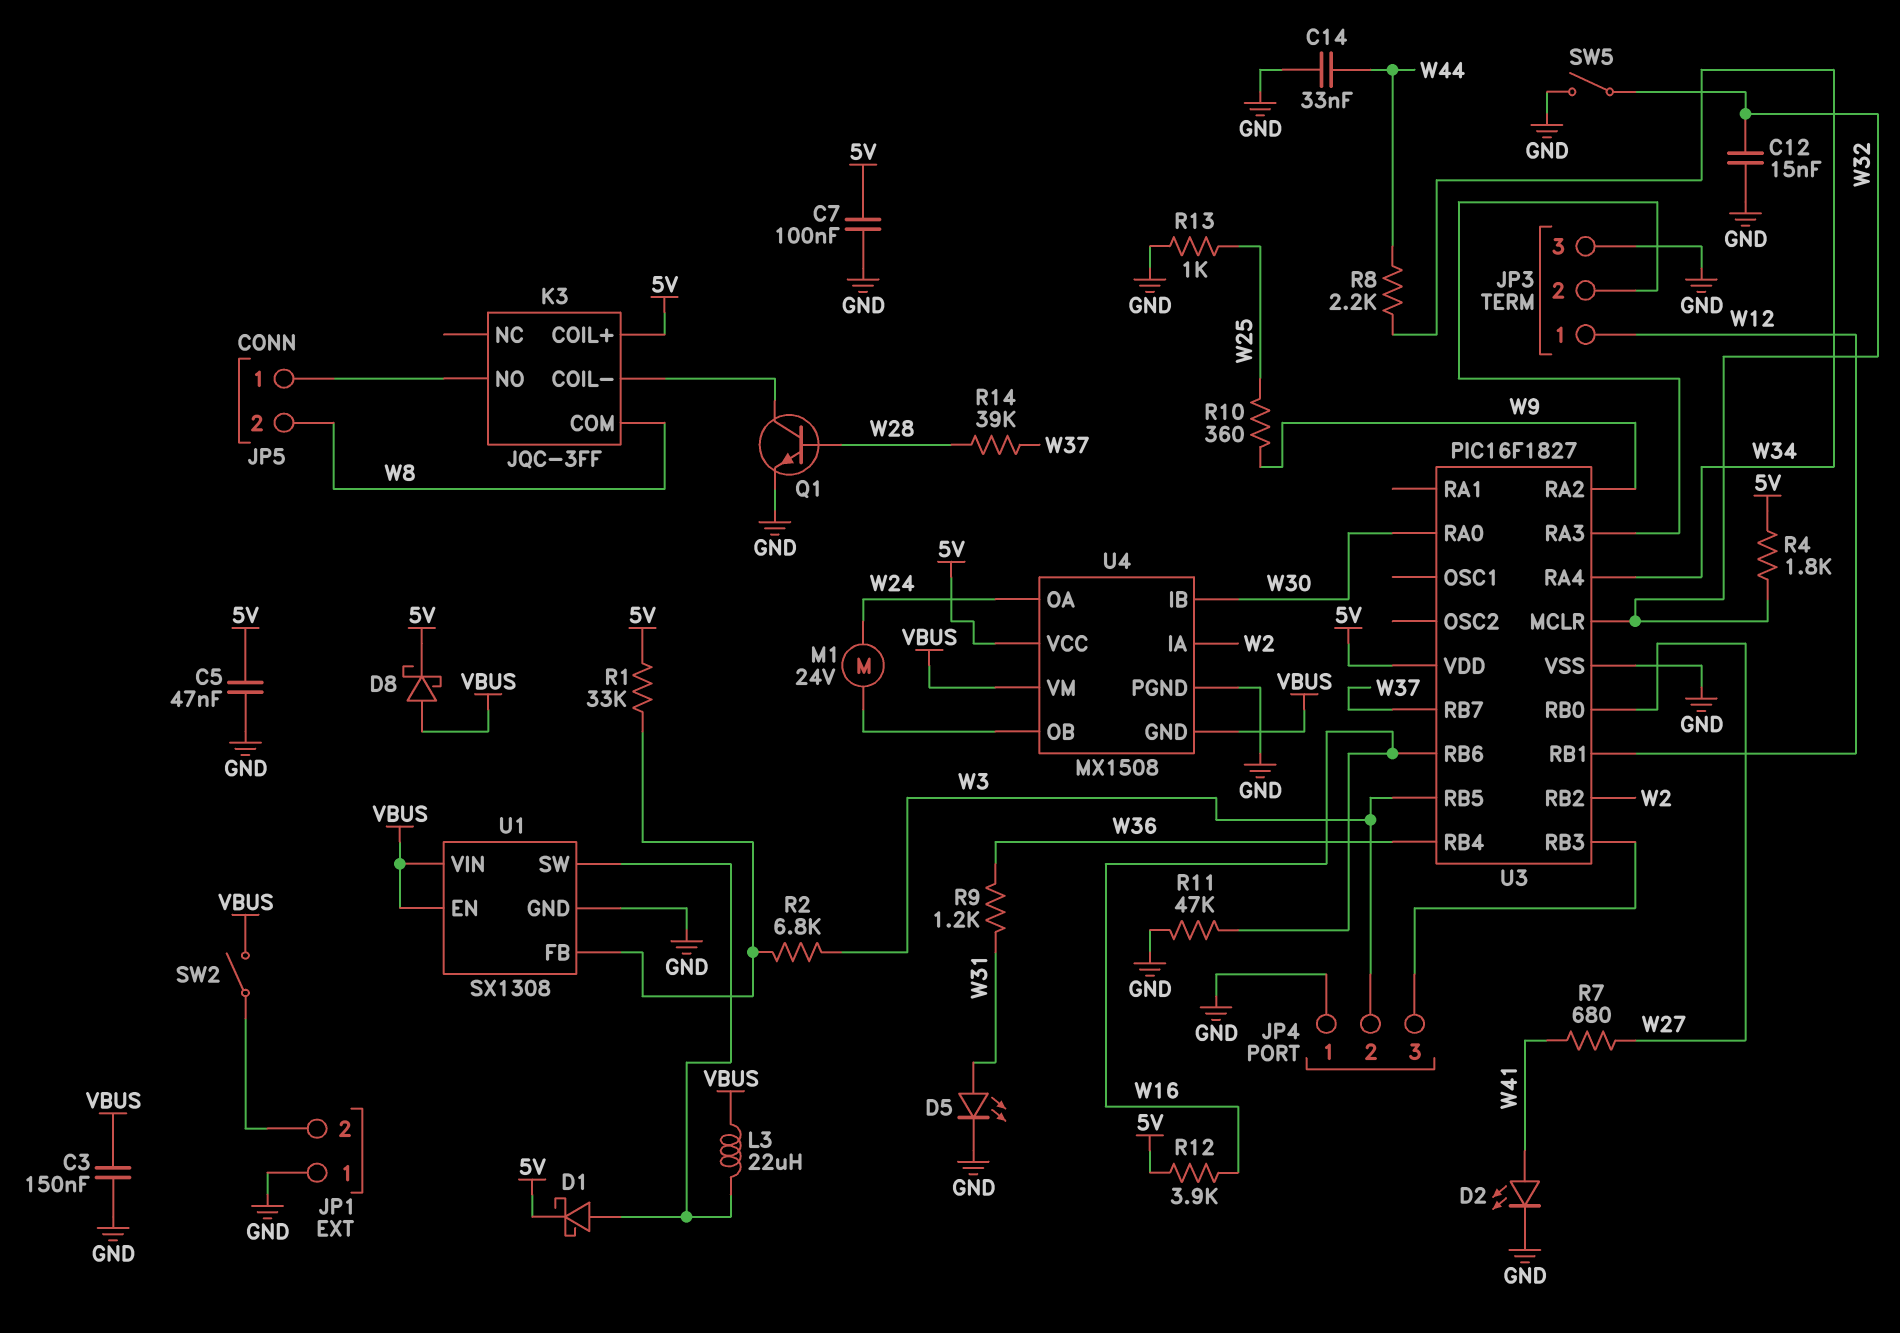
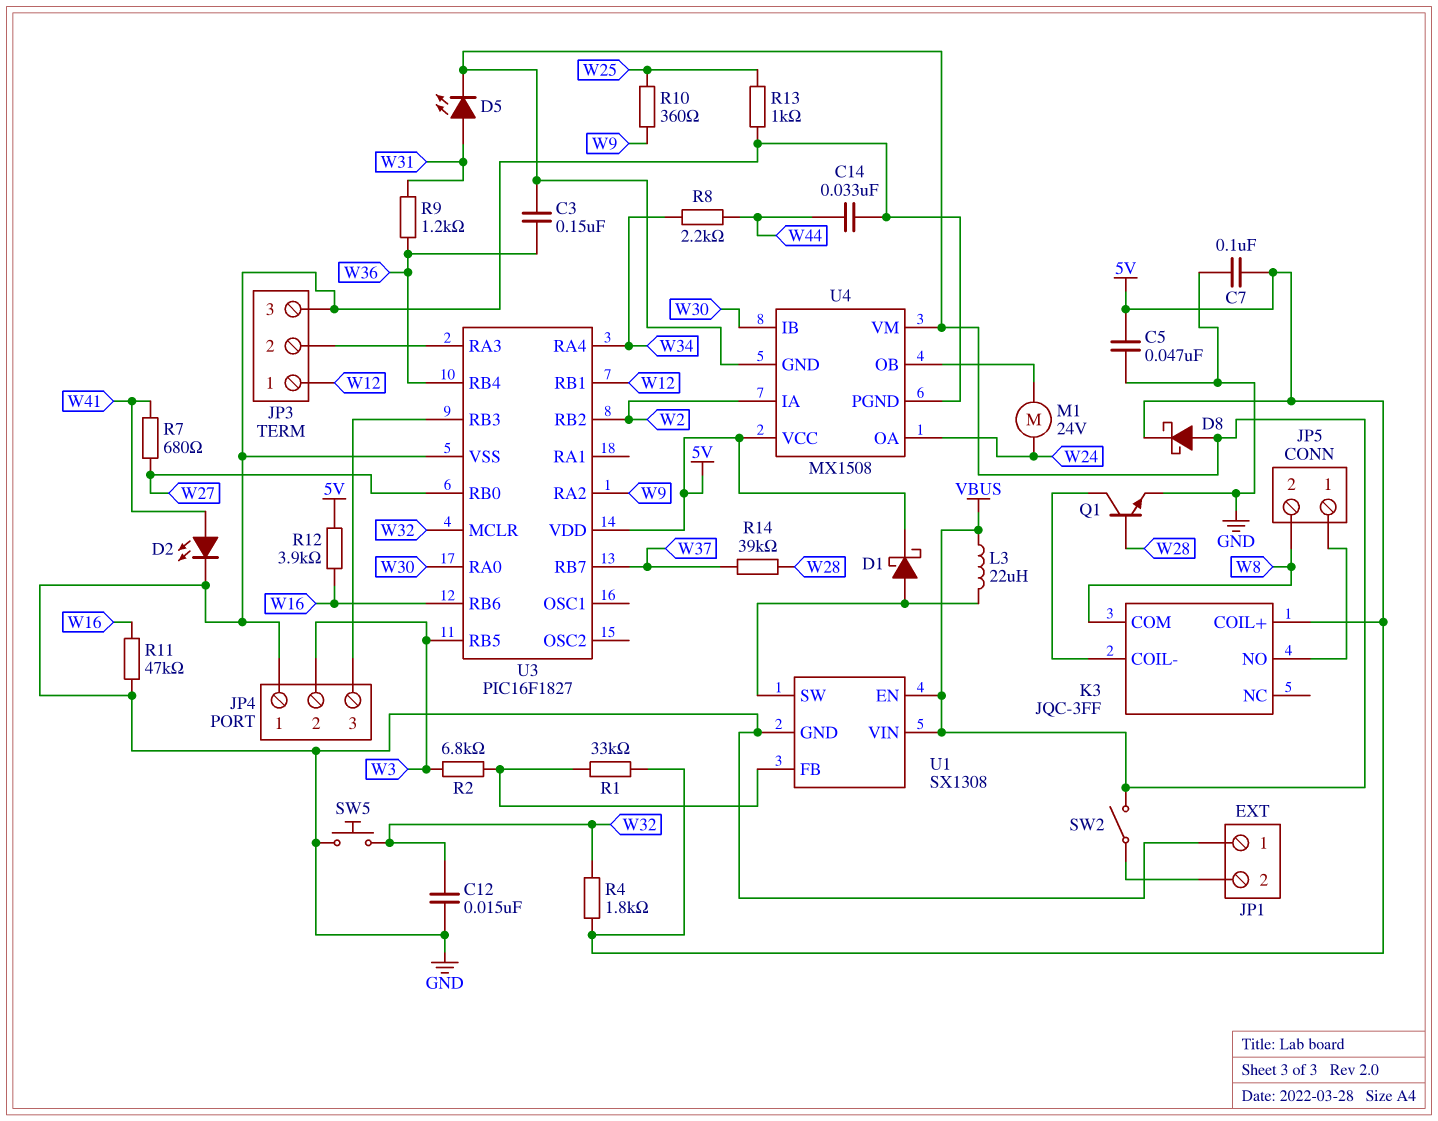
C3: 150nF (GND, VBUS) -> 150nF (VBUS, W36)
D5: LED (A W31, K GND) -> LED (A W31, K VBUS)
SW5: switch (GND, W32) -> button (GND, W32)

